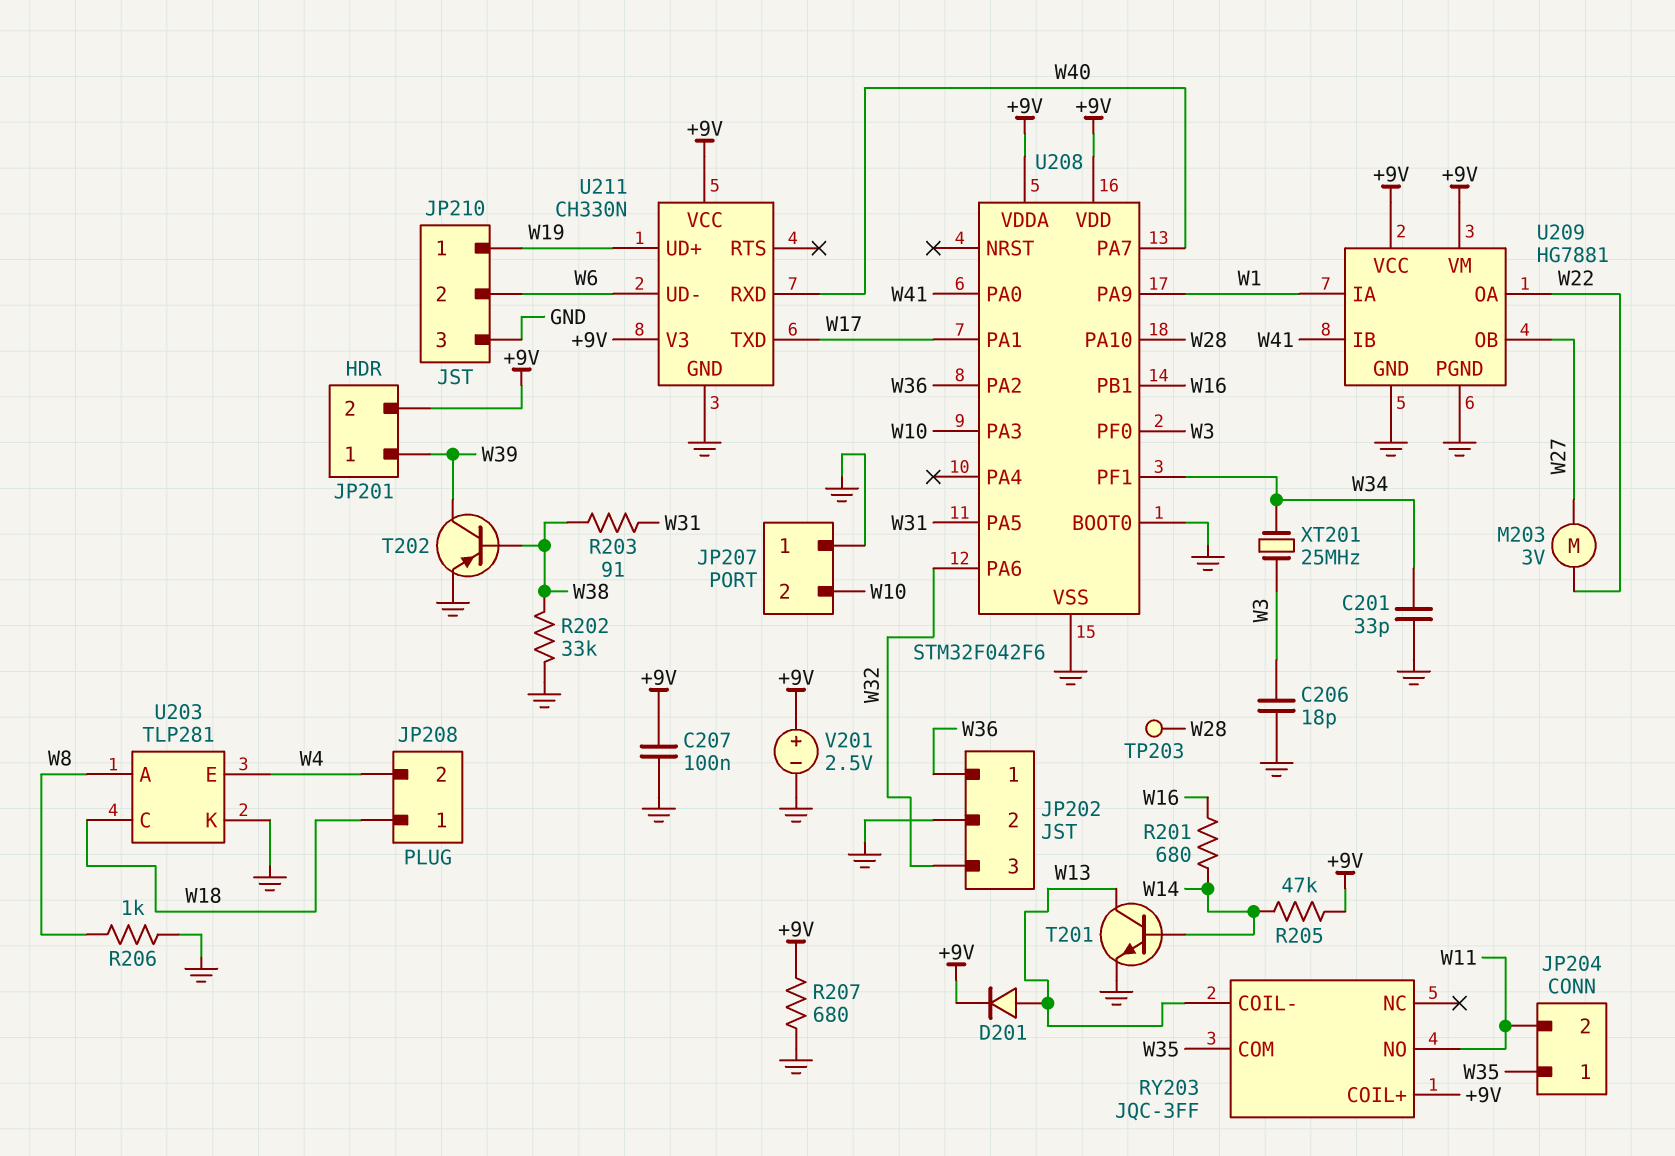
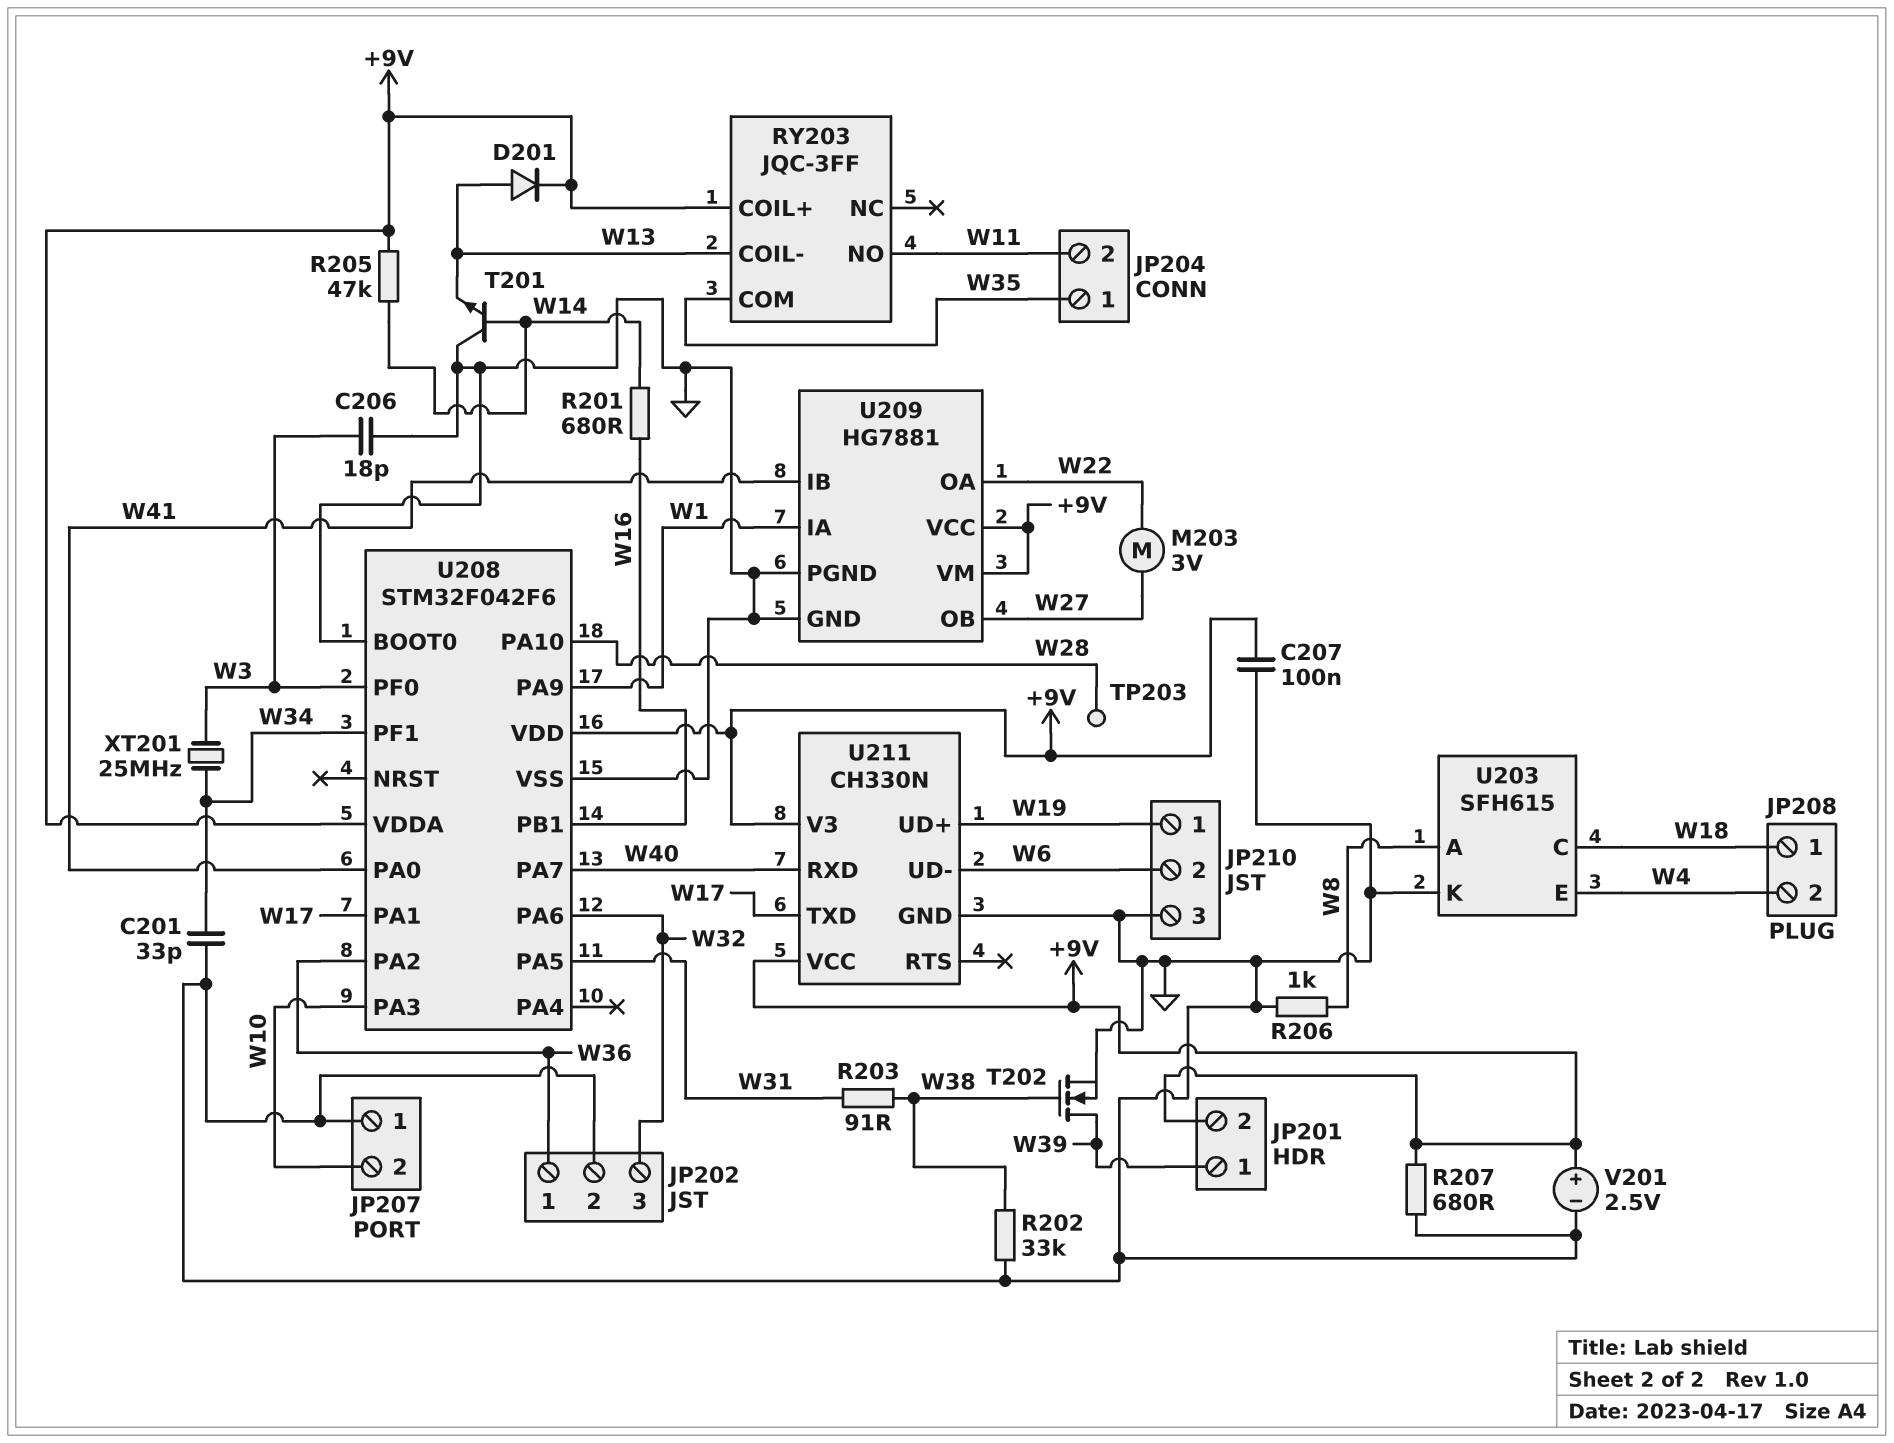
T201: NPN (B W14, C W13, E GND) -> NPN (B W14, C GND, E W13)
T202: PNP (B W38, C W39, E GND) -> NMOS (G W38, D W39, S GND)
U203: TLP281 -> SFH615

